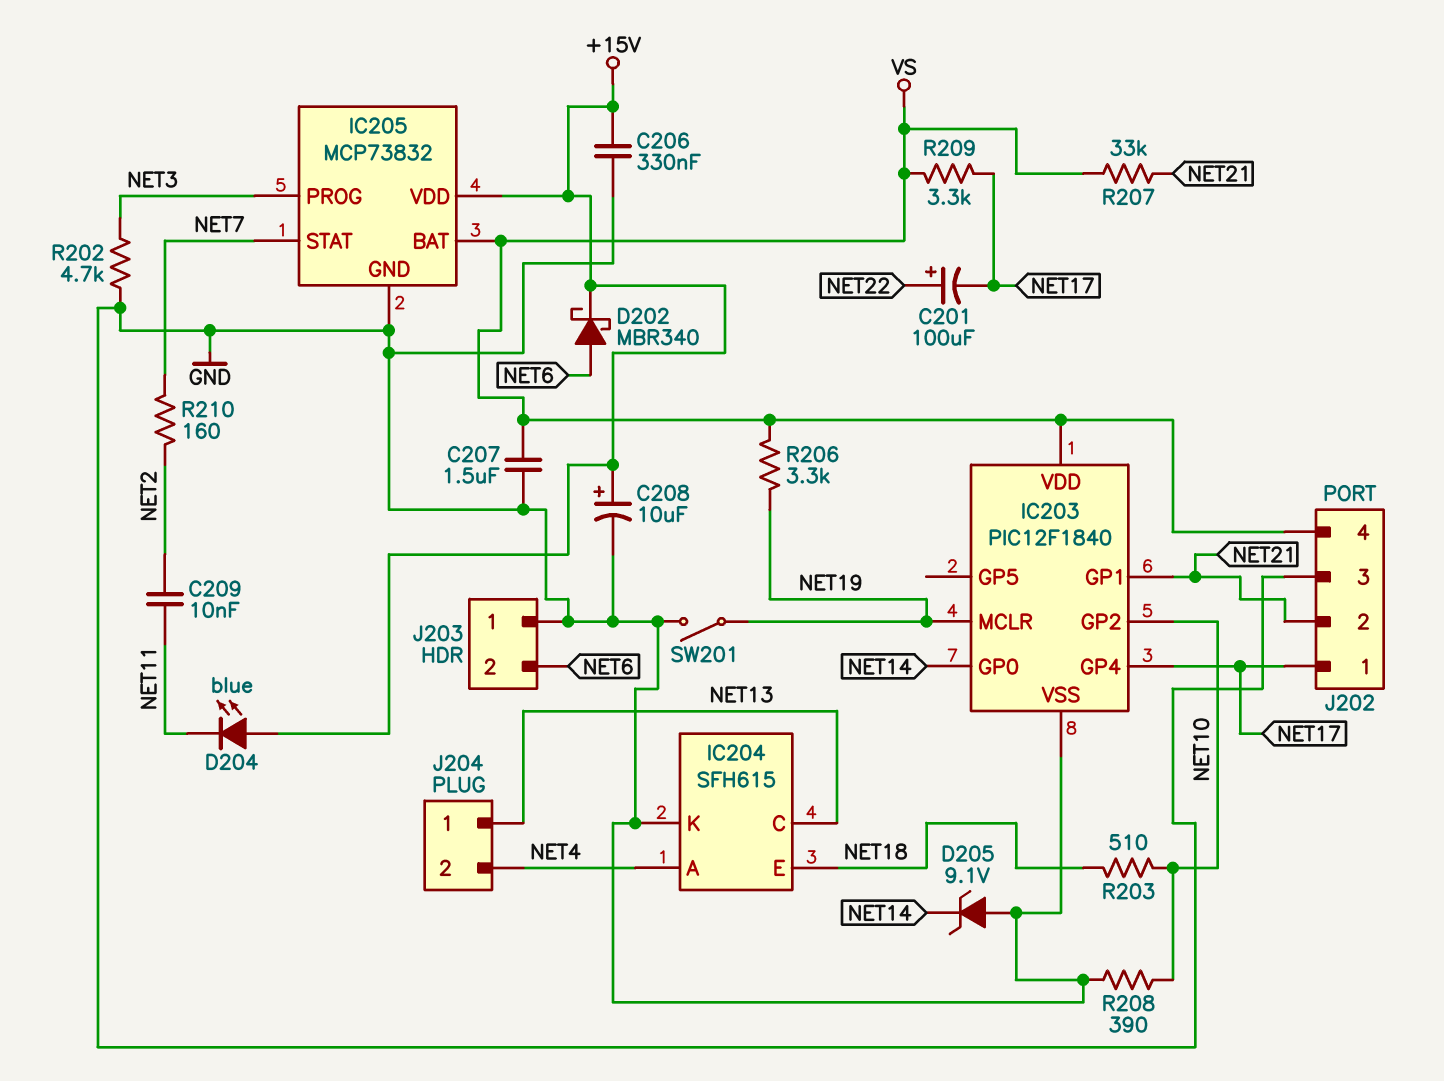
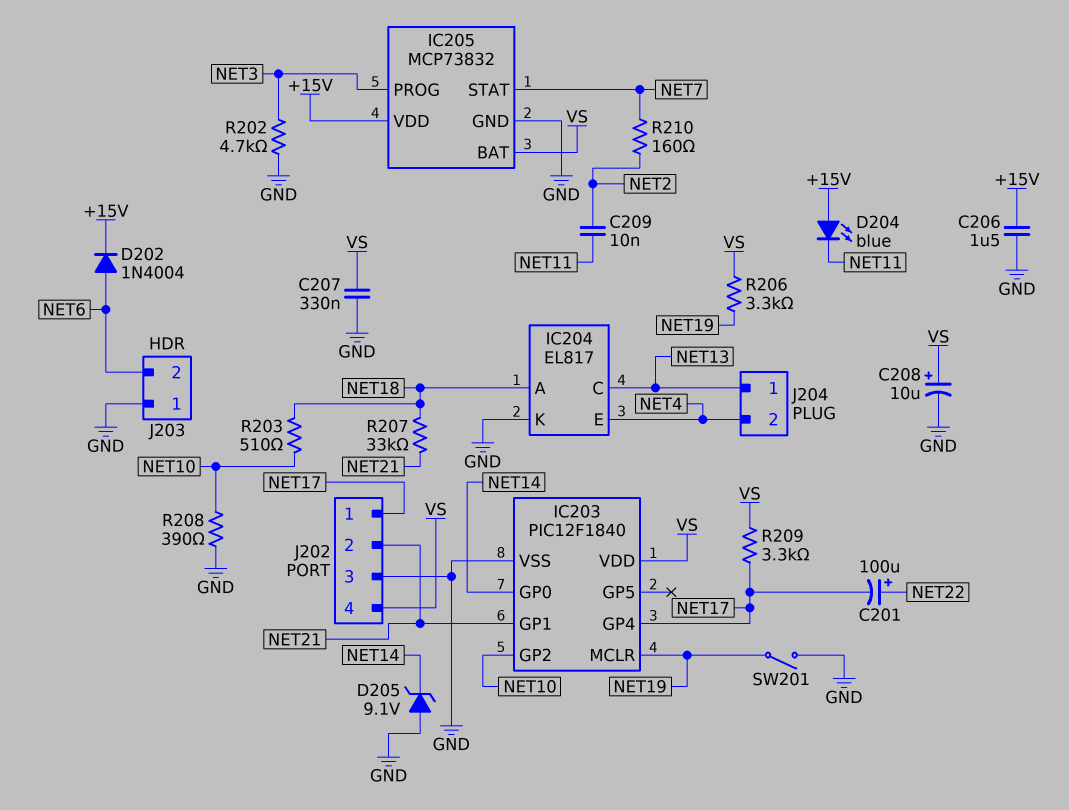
C206: 330nF (+15V, GND) -> 1.5uF (+15V, GND)
C207: 1.5uF (GND, VS) -> 330nF (GND, VS)
C208: 10uF (plus +15V, minus GND) -> 10uF (plus VS, minus GND)
D202: schottky MBR340 (A NET6, K +15V) -> diode 1N4004 (A NET6, K +15V)
IC204: SFH615 -> EL817
IC204 pin A: NET4 -> NET18
IC204 pin E: NET18 -> NET4
R207: 33k (NET21, VS) -> 33k (NET18, NET21)

